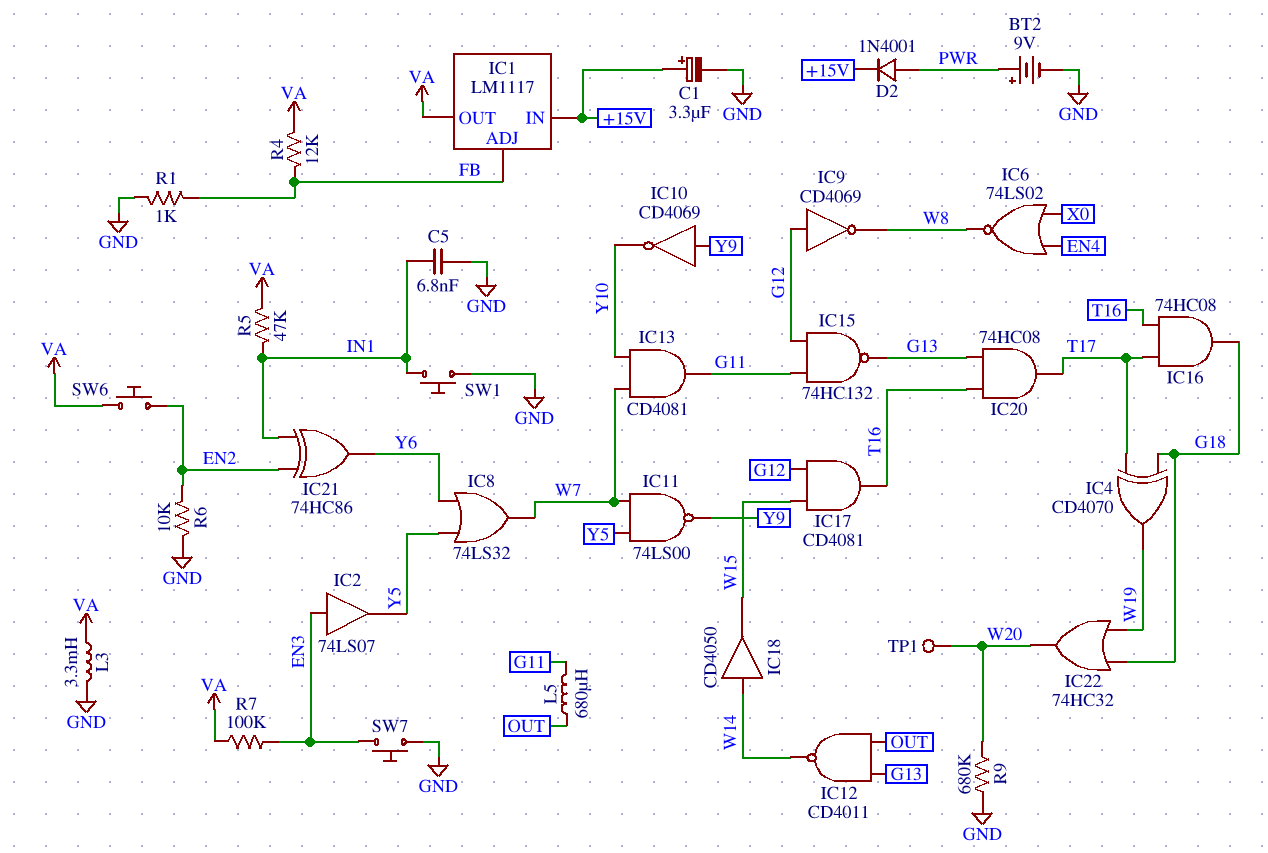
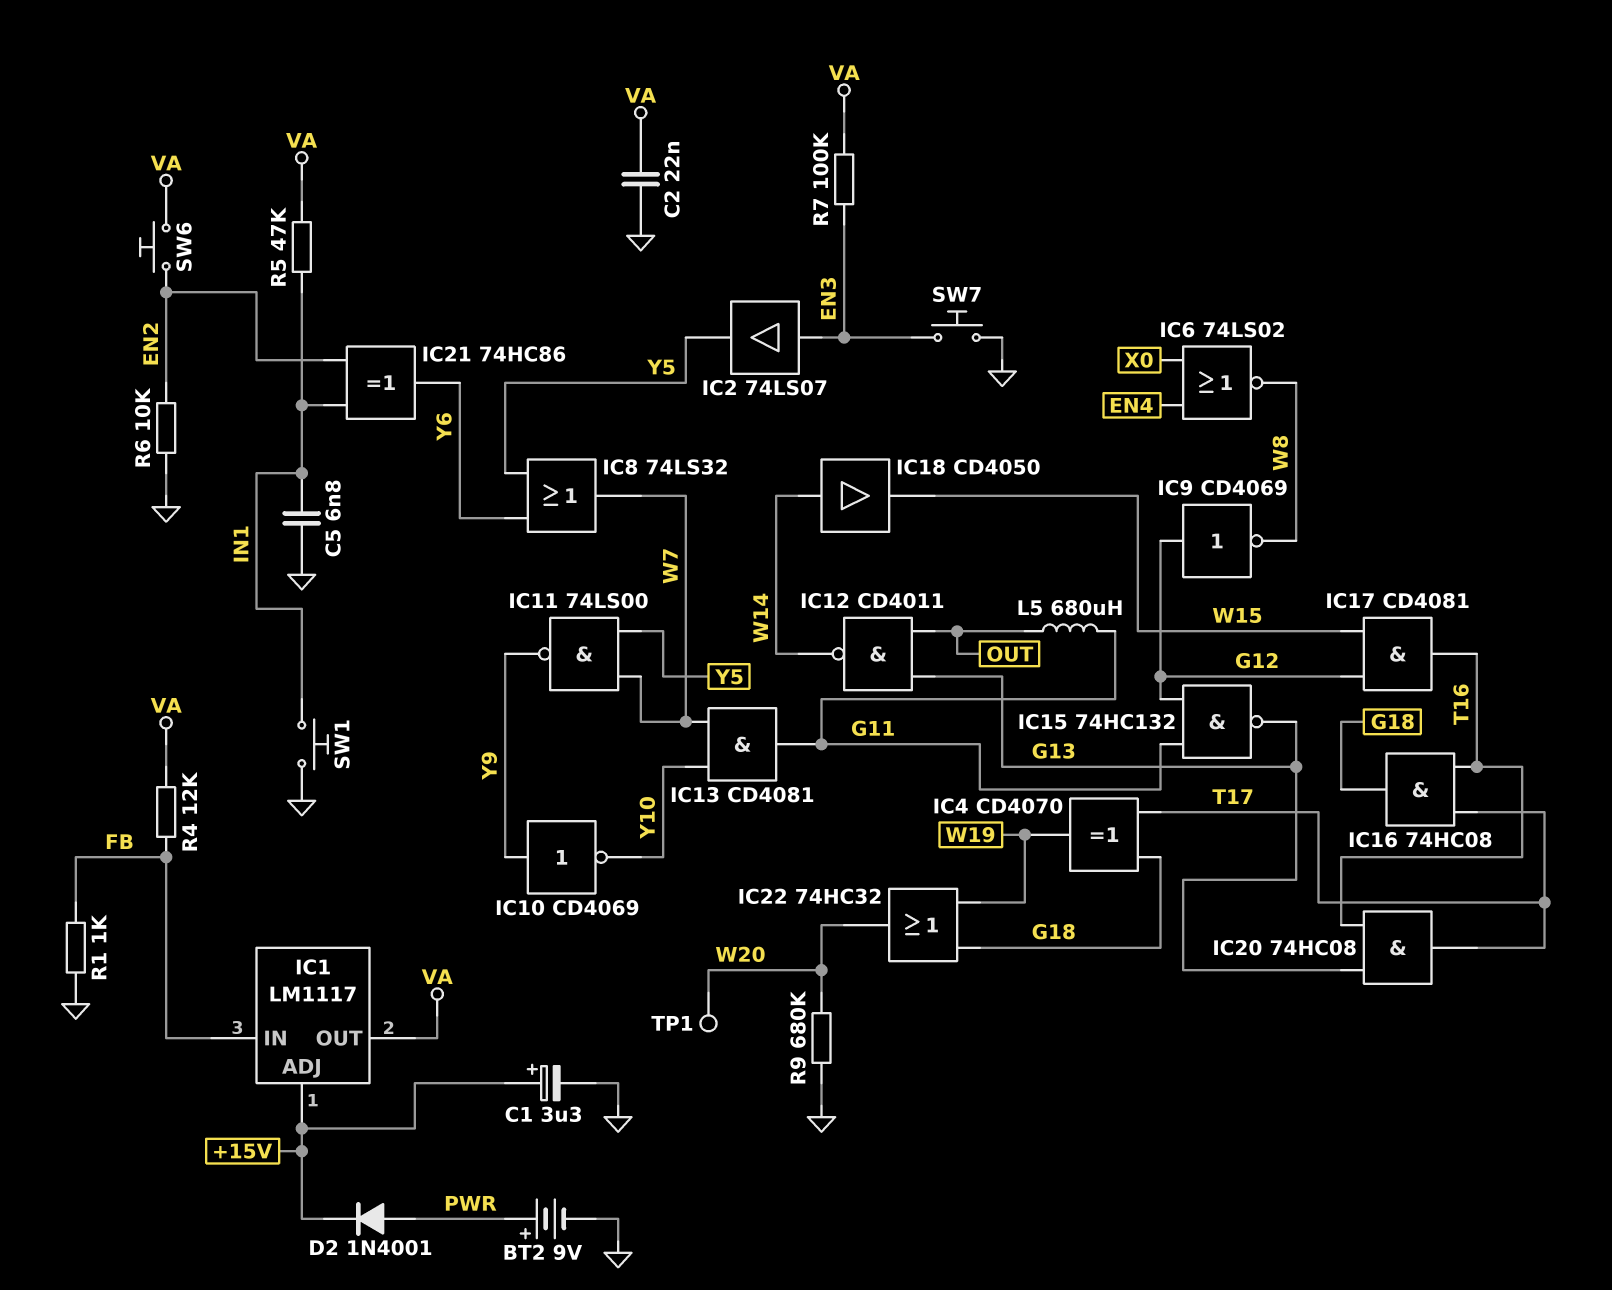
C2: none -> 22nF (GND, VA)
IC1 pin ADJ: FB -> +15V
IC1 pin IN: +15V -> FB
L3: 3.3mH (GND, VA) -> none

